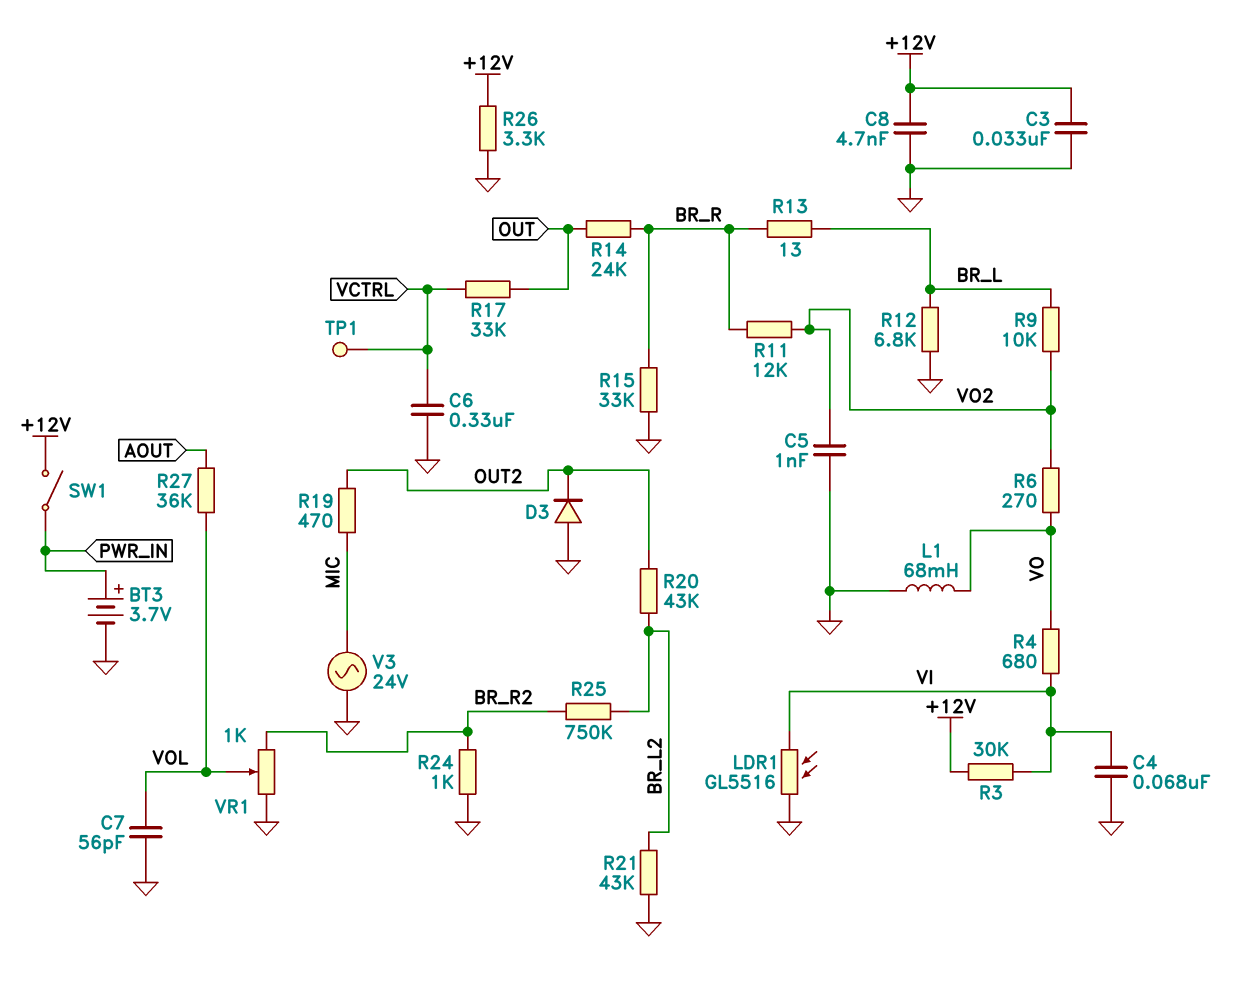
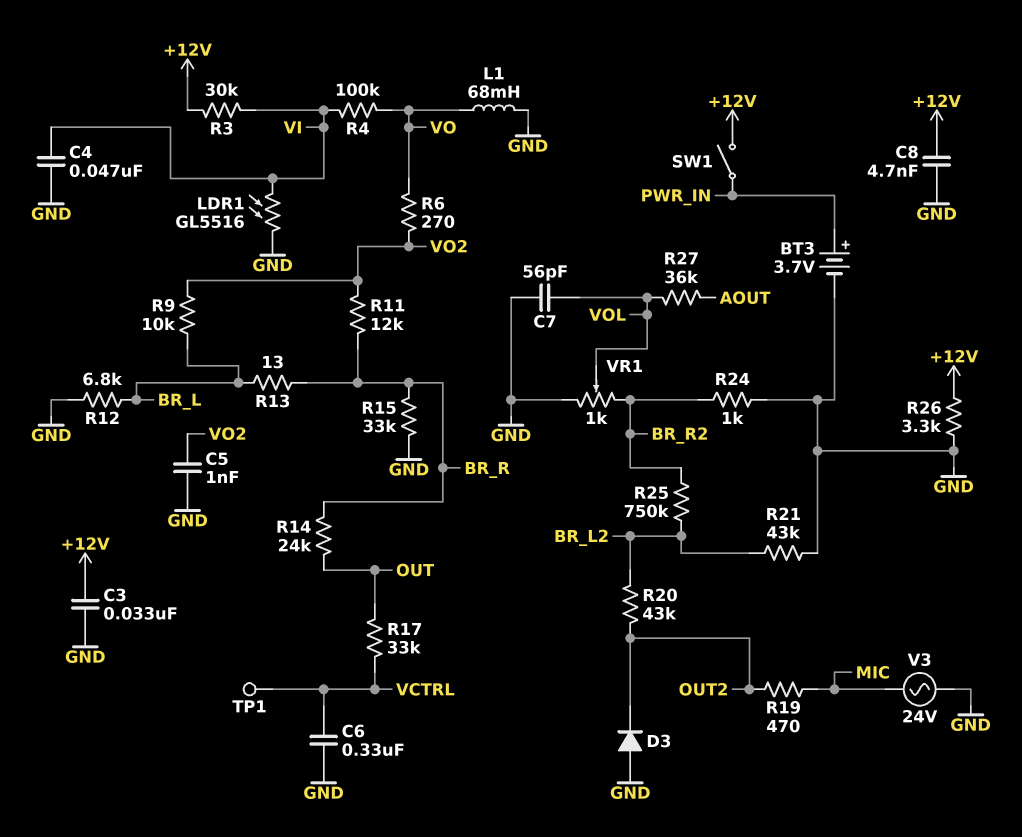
C4: 68nF (GND, VI) -> 47nF (GND, VI)
R4: 680 (VI, VO) -> 100k (VI, VO)

